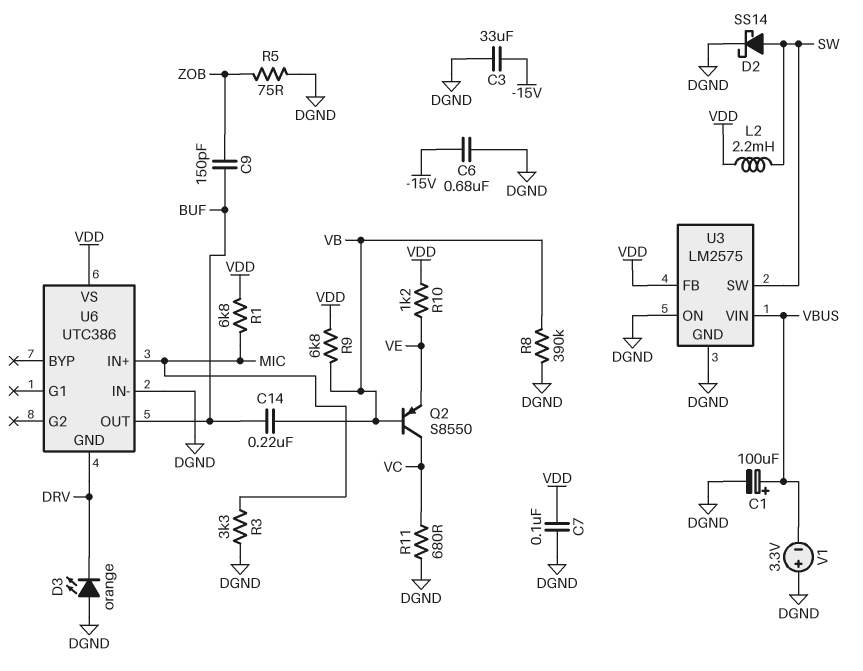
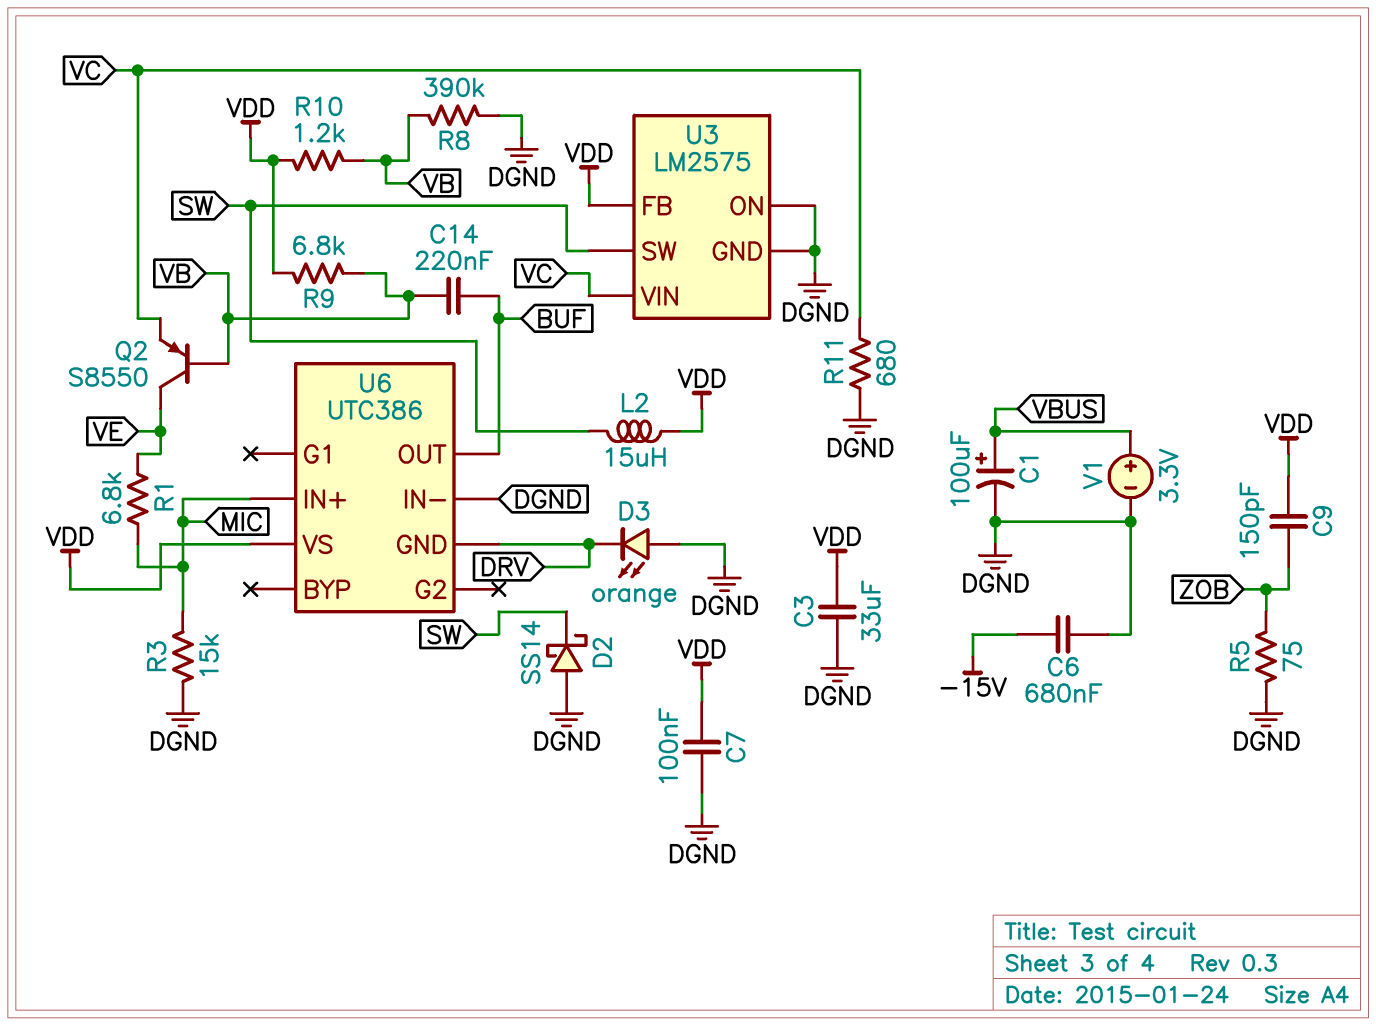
C3: 33uF (-15V, DGND) -> 33uF (DGND, VDD)
C9: 150pF (BUF, ZOB) -> 150pF (VDD, ZOB)
D2: schottky SS14 (A SW, K DGND) -> schottky SS14 (A DGND, K SW)
L2: 2.2mH (SW, VDD) -> 15uH (SW, VDD)
Q2: PNP S8550 (B VB, C VC, E VE) -> PNP S8550 (B VB, C VE, E VC)
R1: 6.8k (MIC, VDD) -> 6.8k (MIC, VE)
R3: 3.3k (DGND, MIC) -> 15k (DGND, MIC)
R10: 1.2k (VDD, VE) -> 1.2k (VB, VDD)
U3 pin VIN: VBUS -> VC
V1: 3.3V (plus DGND, minus VBUS) -> 3.3V (plus VBUS, minus DGND)

